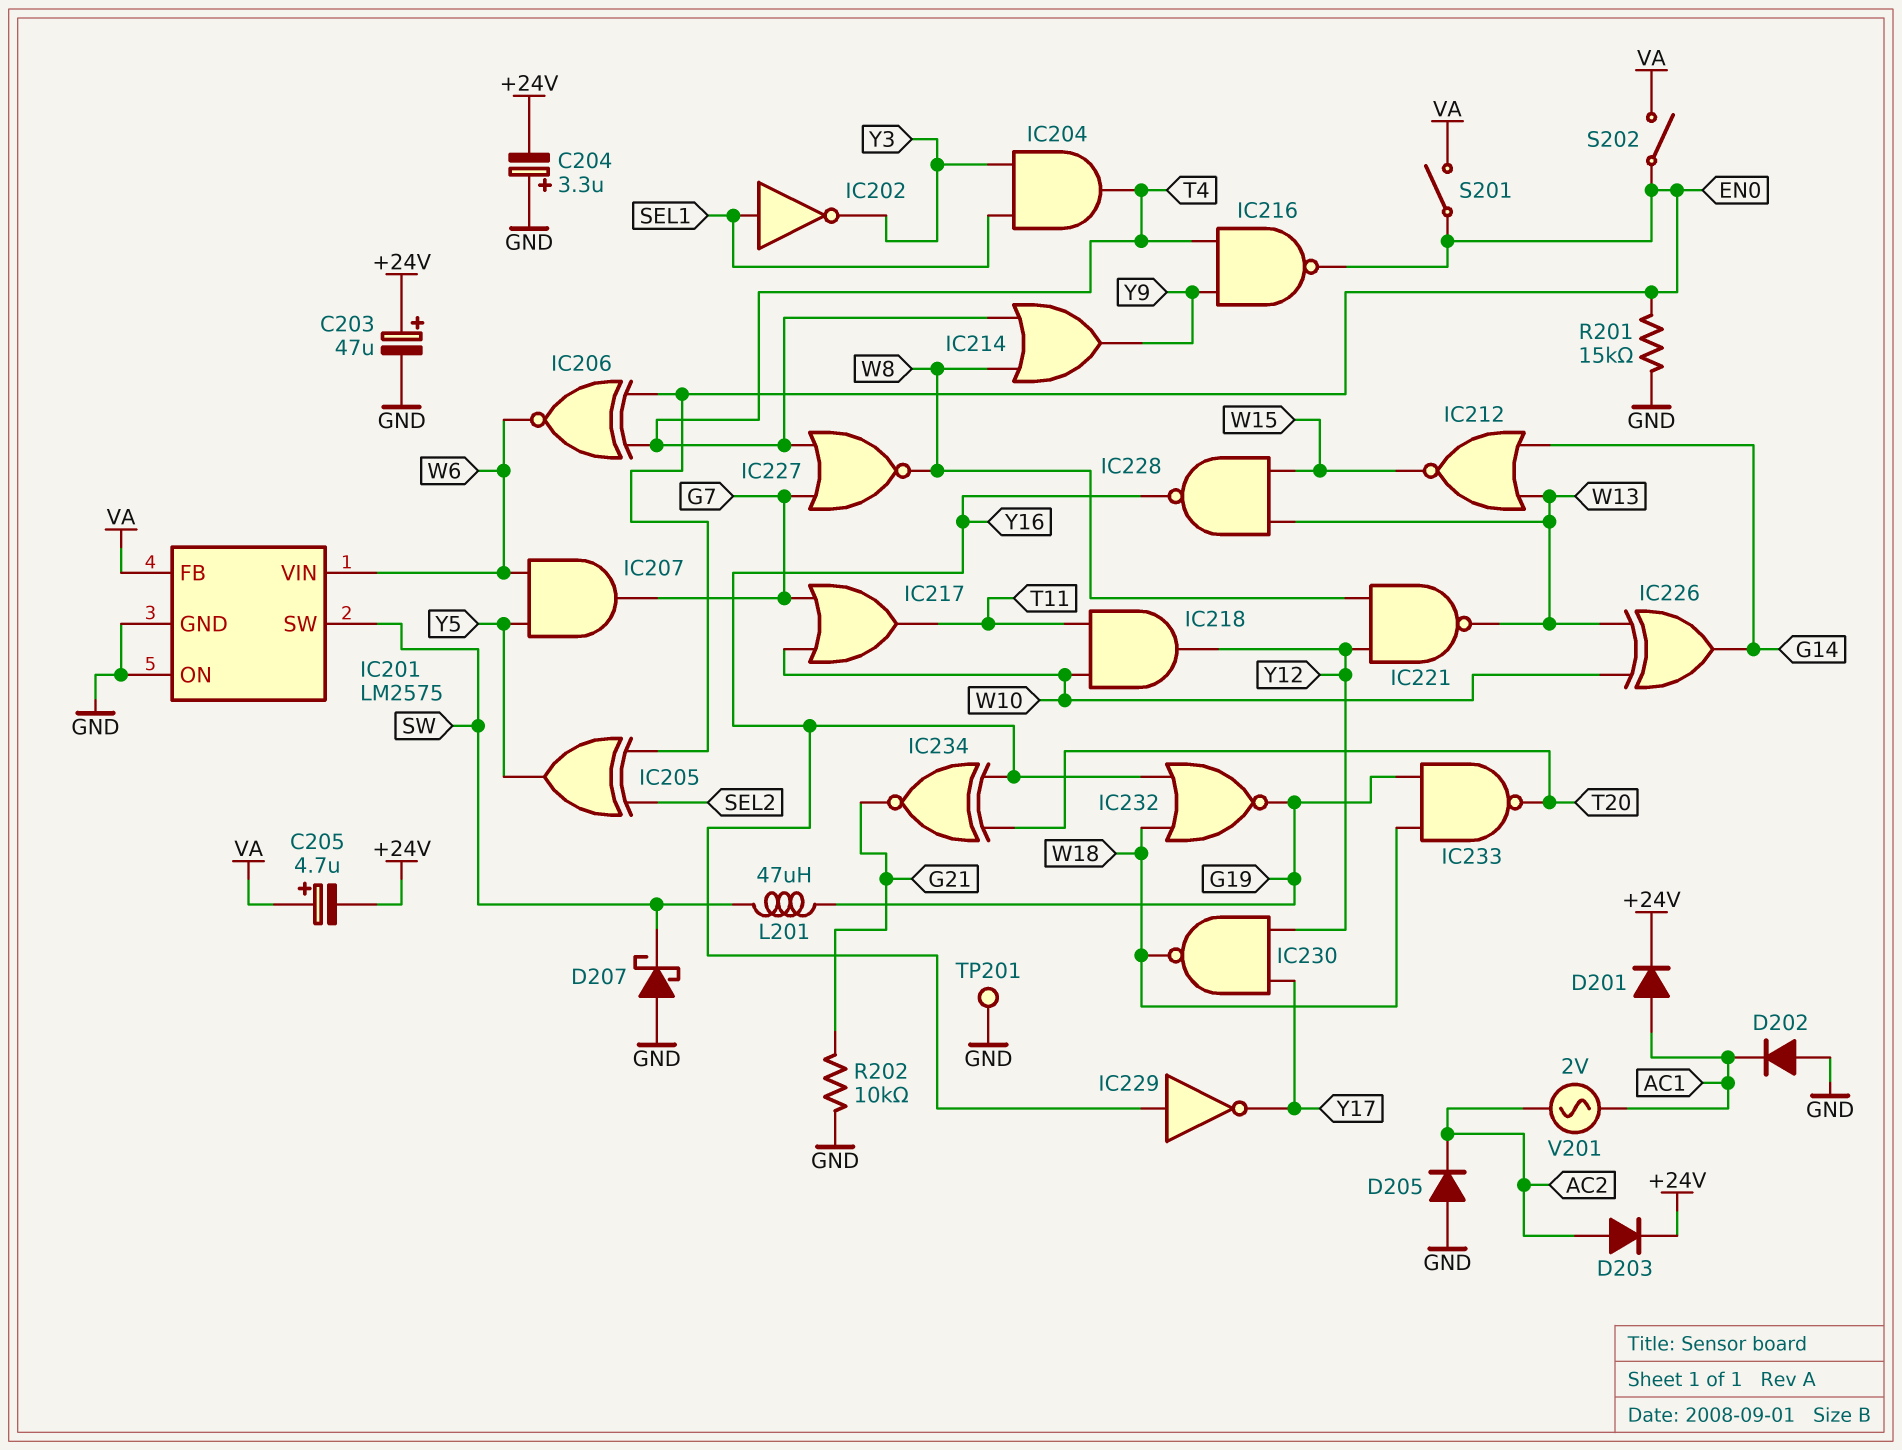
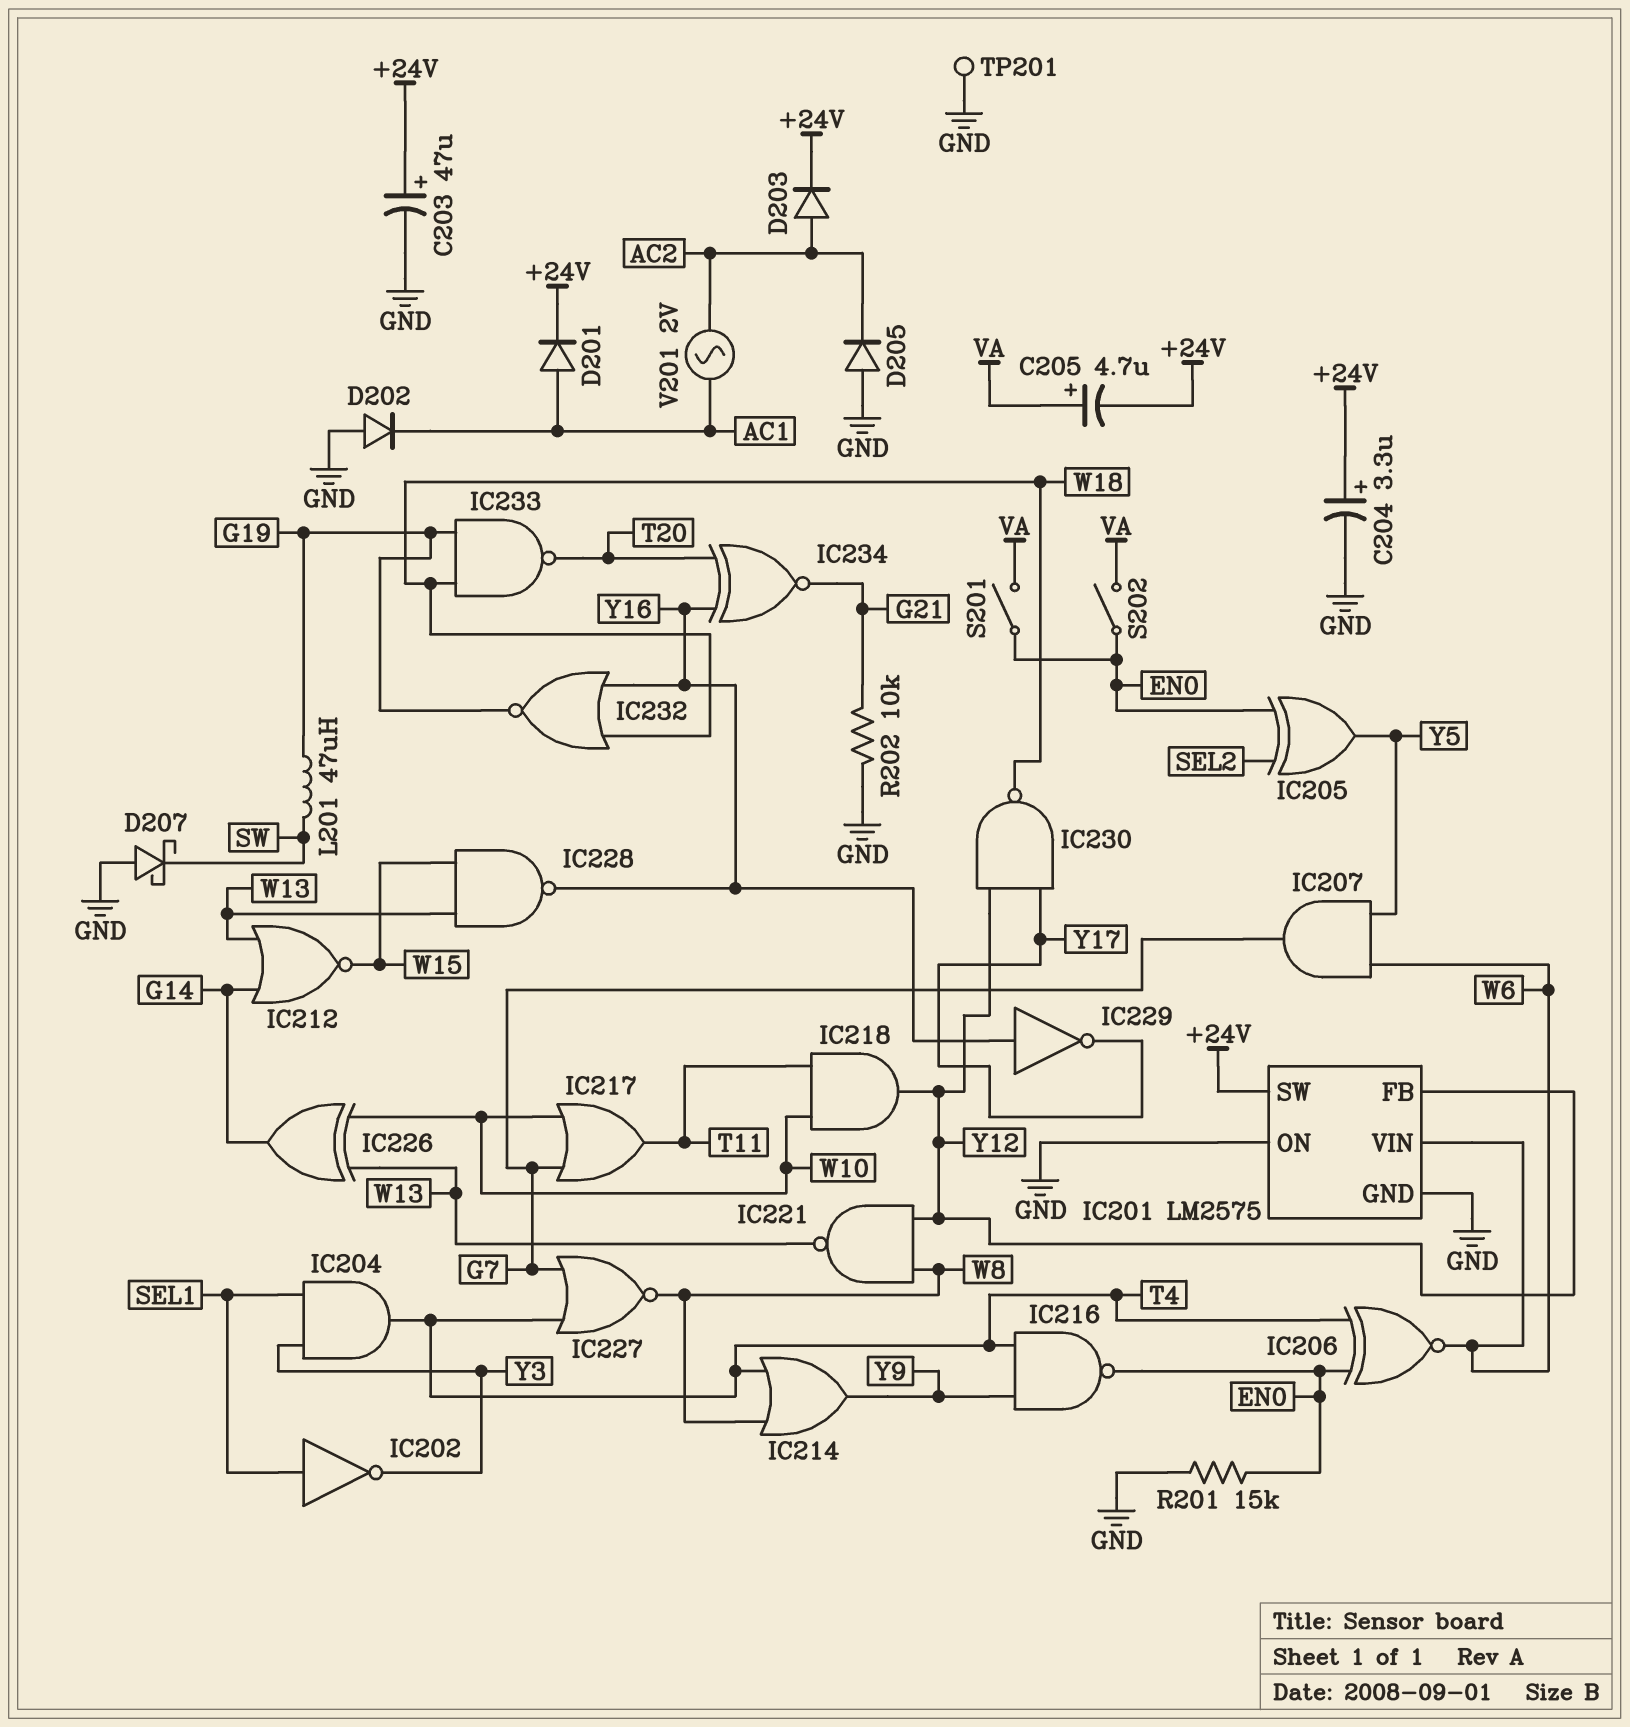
C204: 3.3uF (plus GND, minus +24V) -> 3.3uF (plus +24V, minus GND)
IC201 pin FB: VA -> Y12
IC201 pin SW: SW -> +24V

